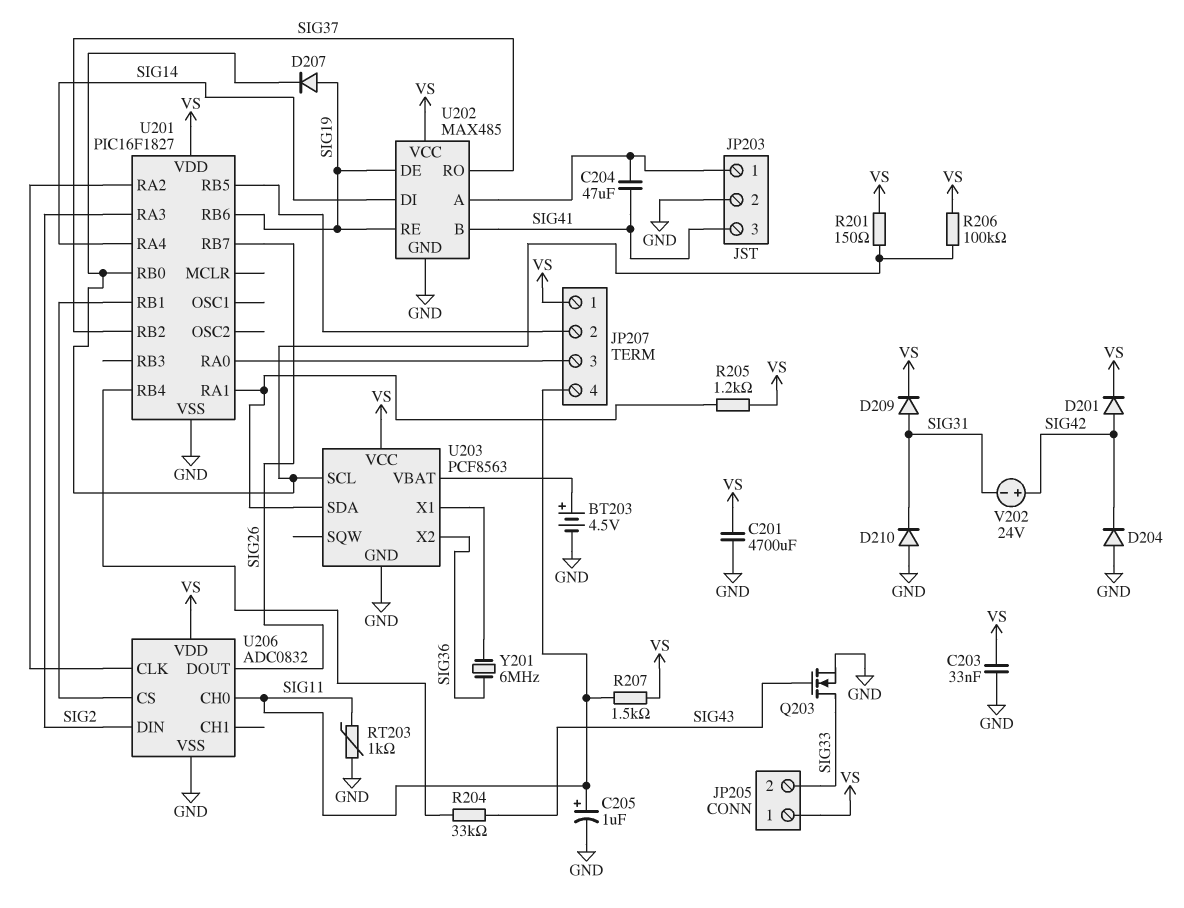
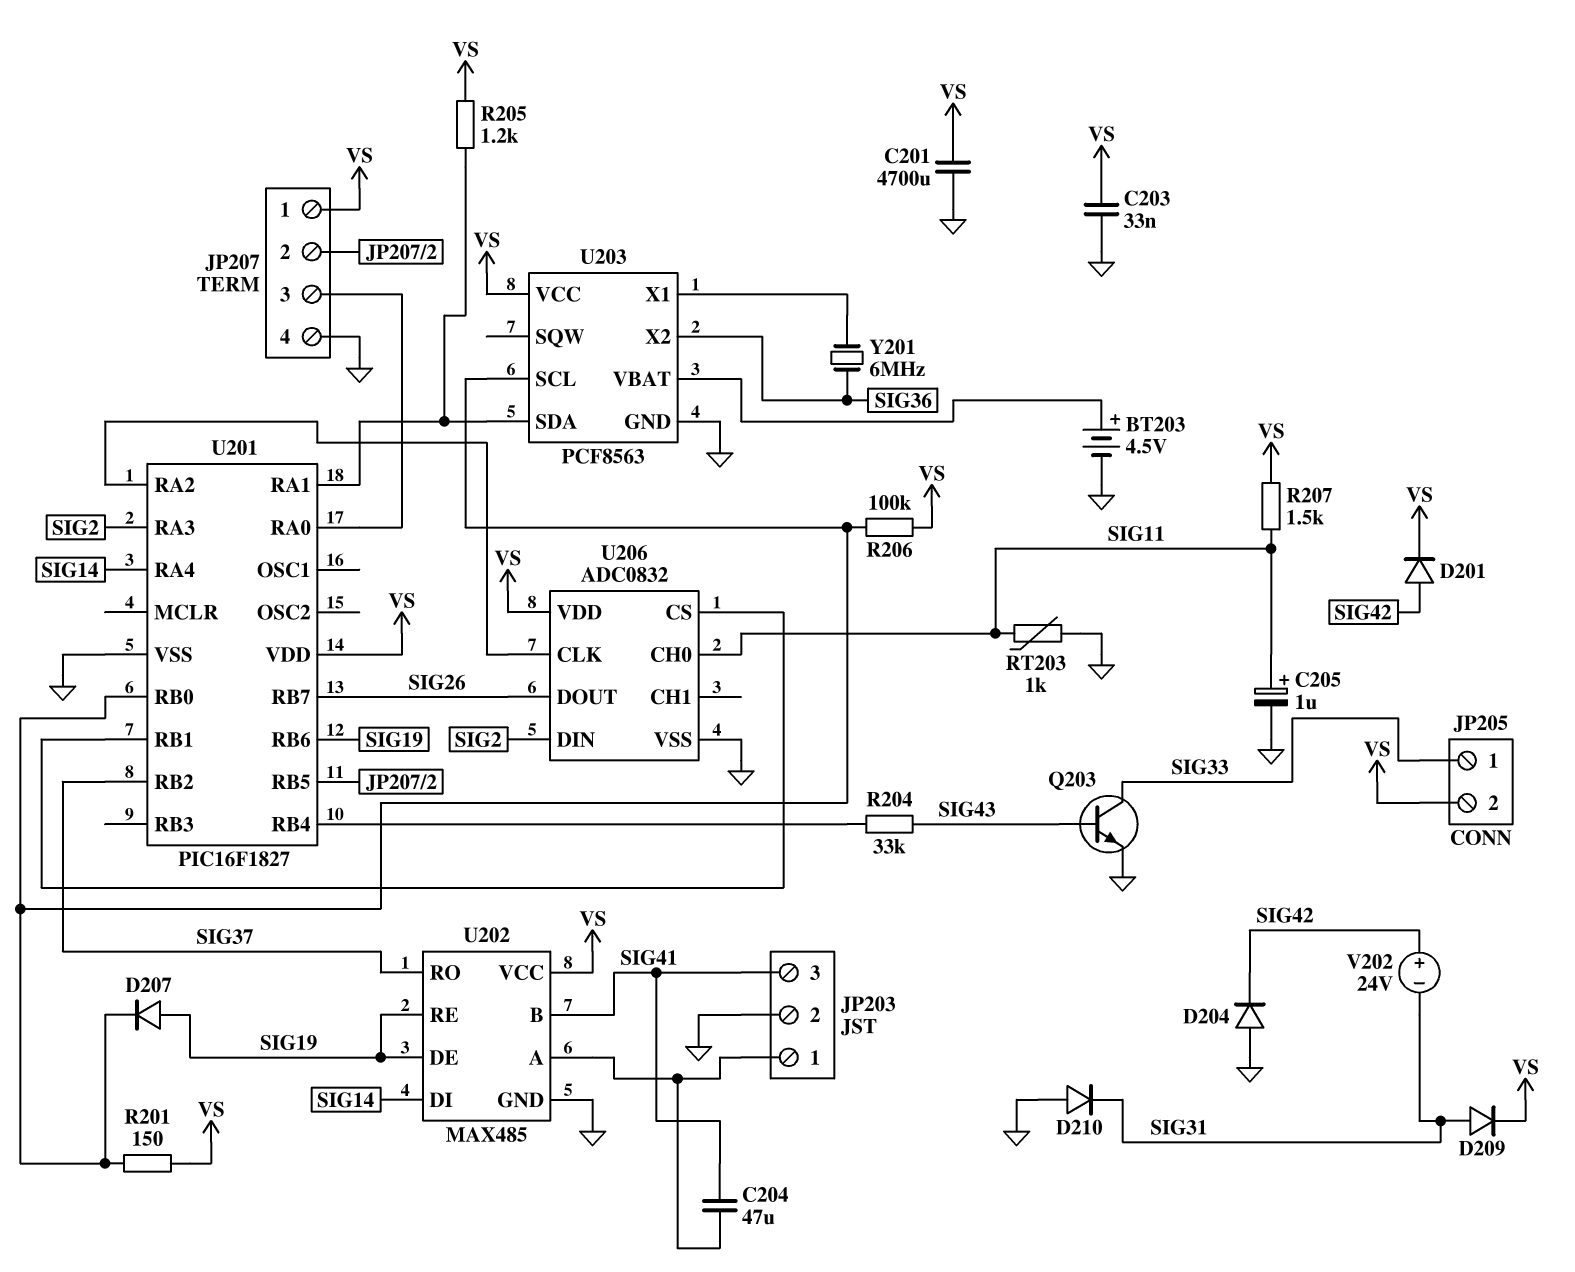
JP205 pin 1: VS -> SIG33
JP205 pin 2: SIG33 -> VS
JP207 pin 4: SIG11 -> GND
Q203: NMOS (G SIG43, D SIG33, S GND) -> NPN (B SIG43, C SIG33, E GND)

